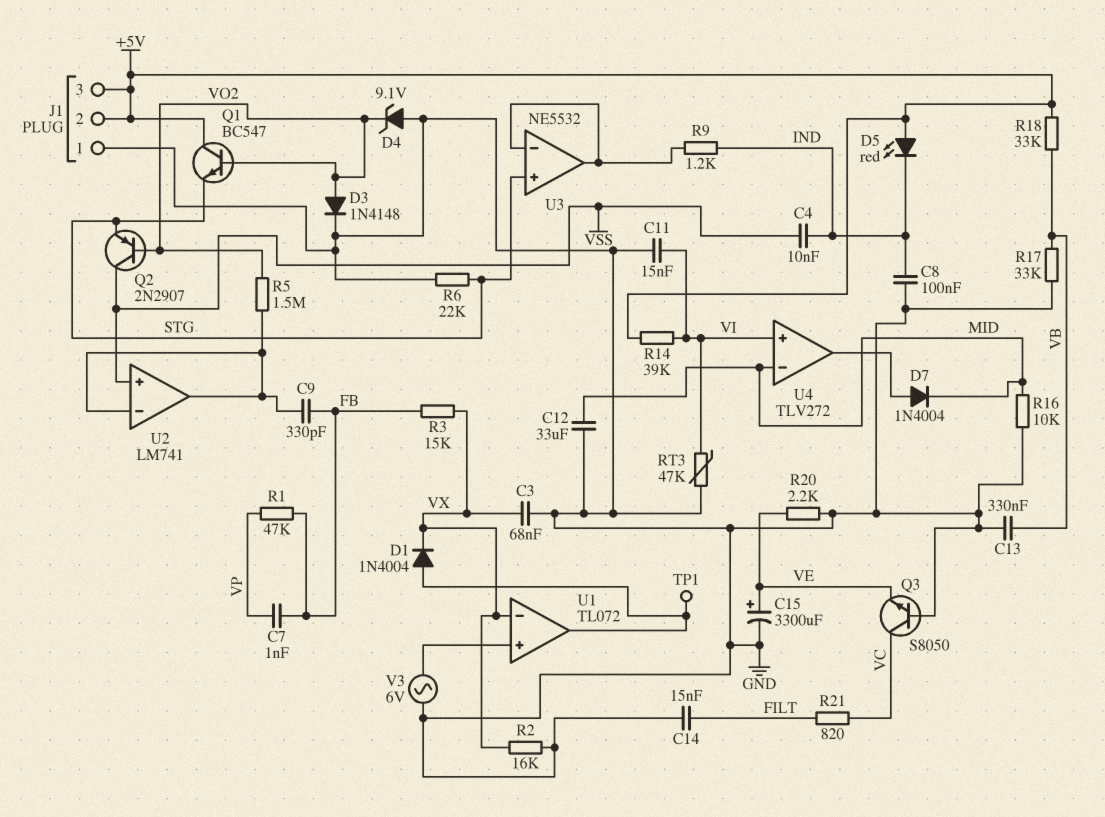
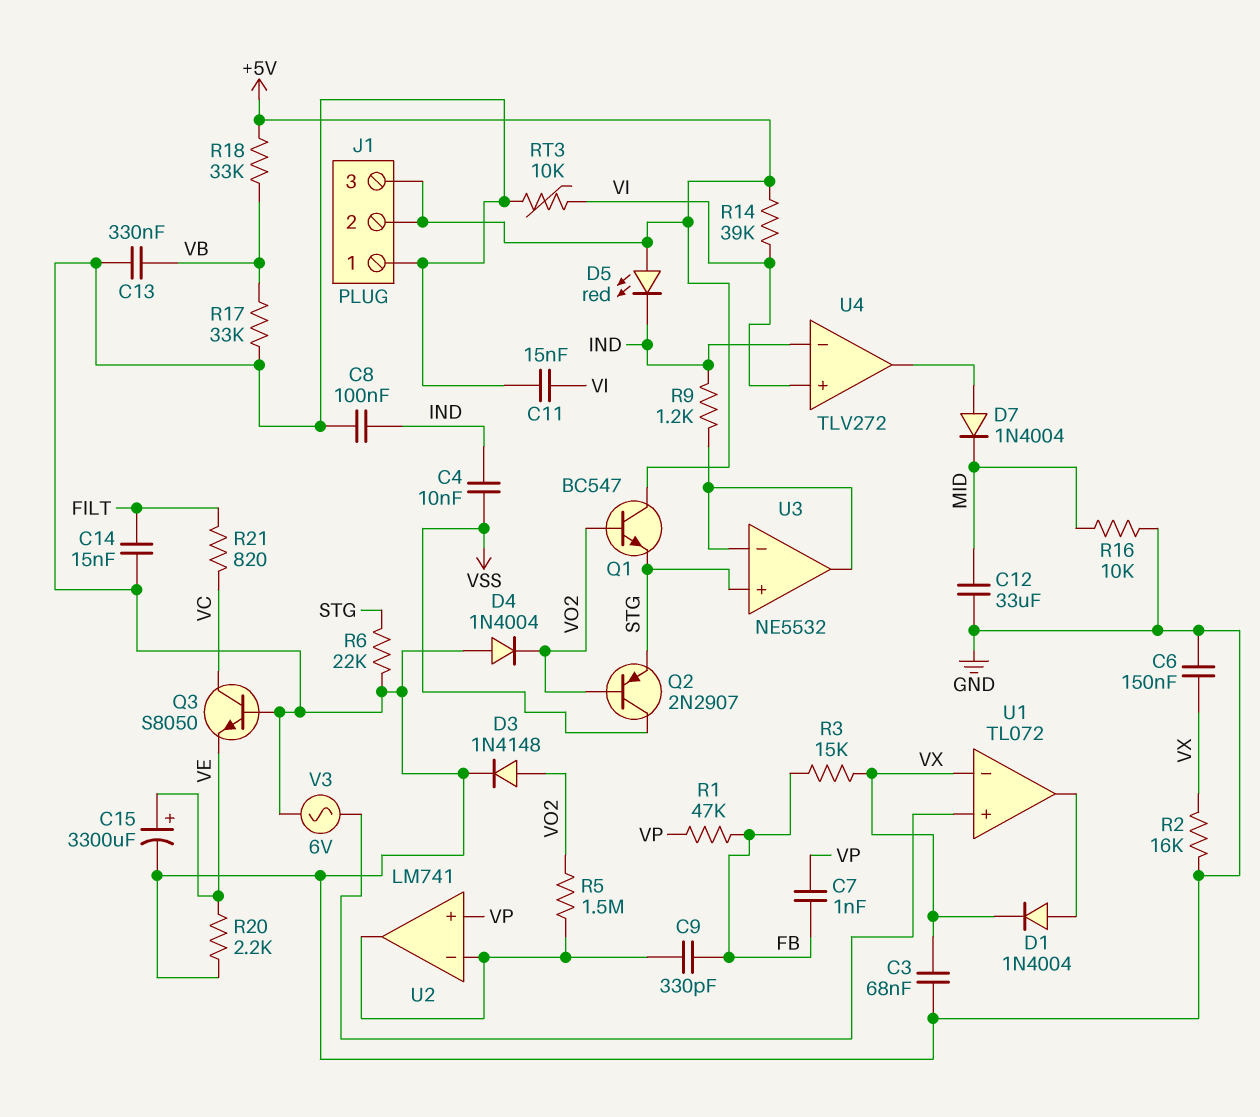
C6: none -> 150nF (GND, VX)
D4: zener 9.1V (A GND, K VO2) -> diode 1N4004 (A GND, K VO2)
RT3: 47k (GND, VI) -> 10k (GND, VI)
TP1: test point (U1/out) -> none
U2 pin in+: VSS -> VP
U4 pin in-: MID -> IND

